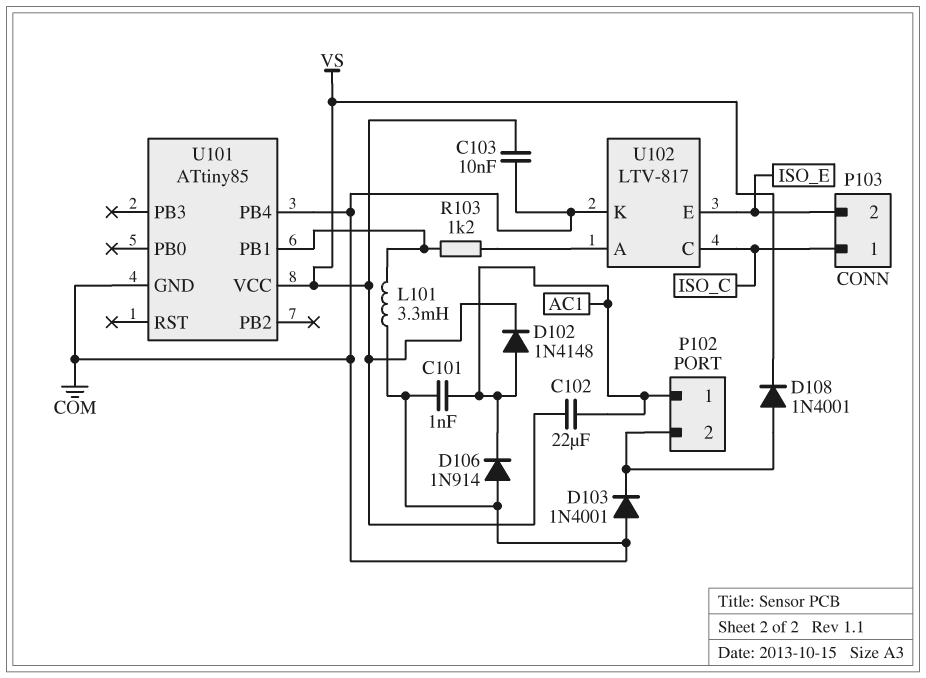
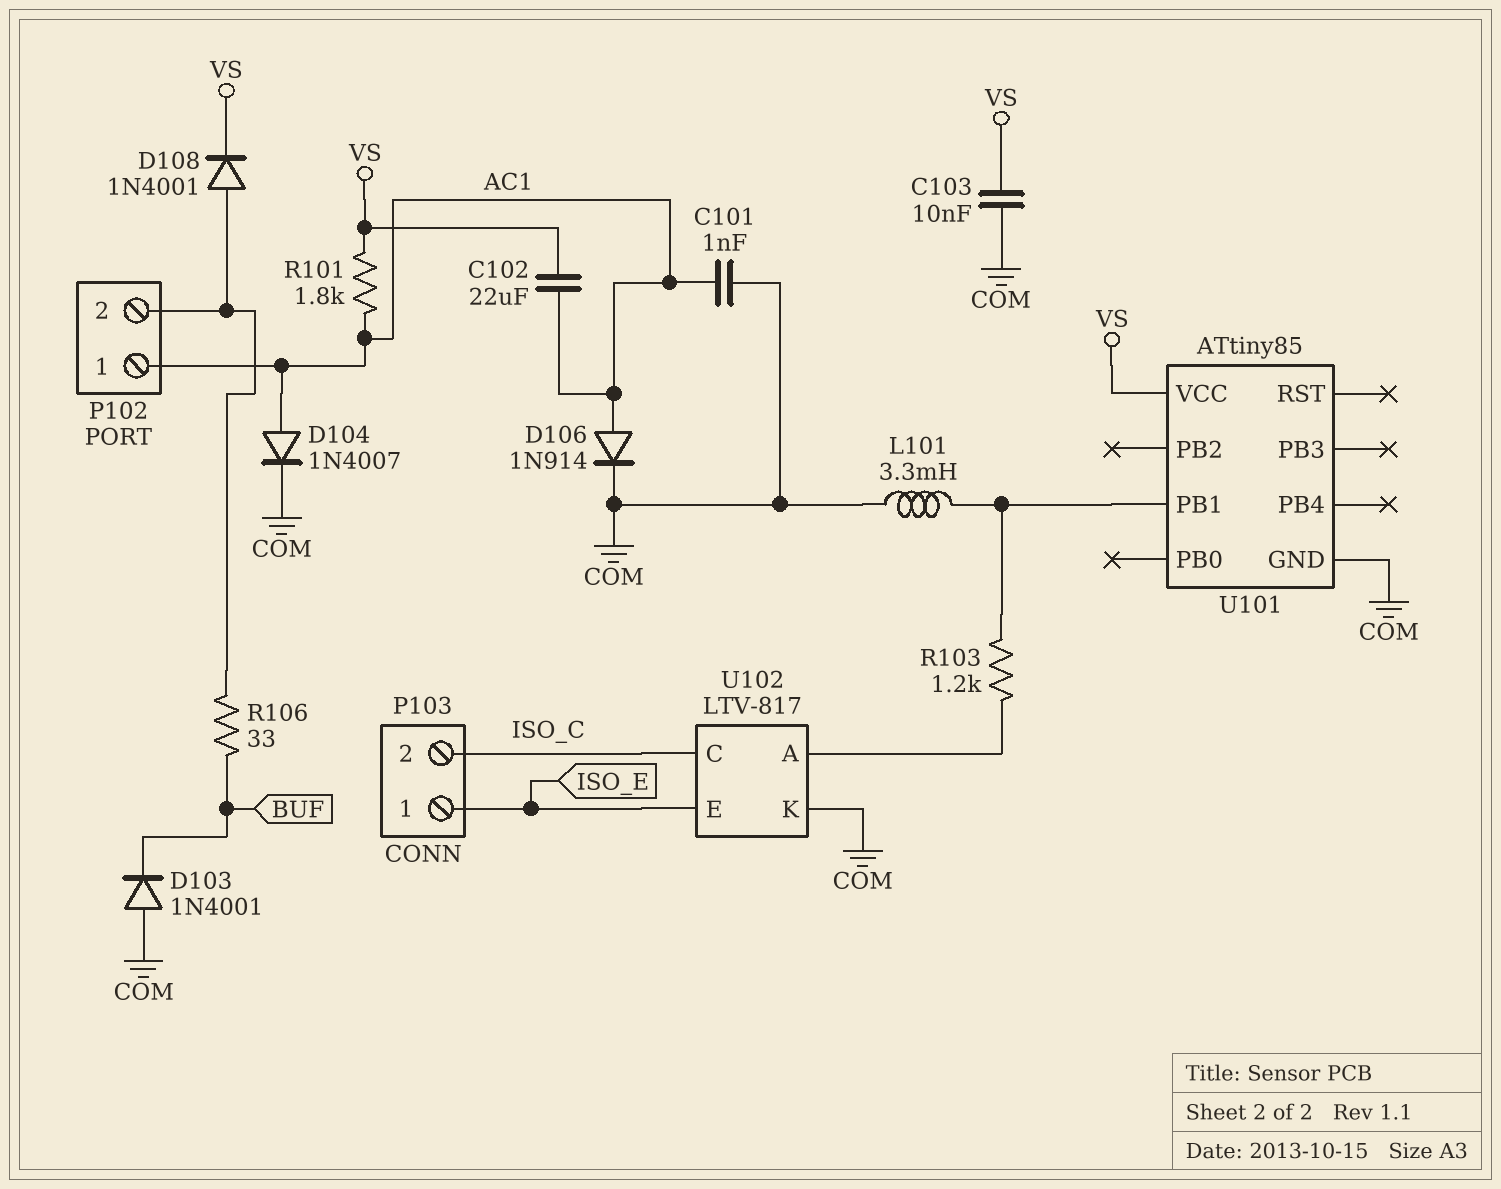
D102: diode 1N4148 (A AC1, K VS) -> none
D103: diode 1N4001 (A COM, K P102/2) -> diode 1N4001 (A COM, K BUF)
D104: none -> diode 1N4007 (A AC1, K COM)
D106: diode 1N914 (A COM, K AC1) -> diode 1N914 (A AC1, K COM)
P103 pin 1: ISO_C -> ISO_E
P103 pin 2: ISO_E -> ISO_C
R101: none -> 1.8k (AC1, VS)
R106: none -> 33 (BUF, P102/2)
U101 pin PB4: COM -> none

